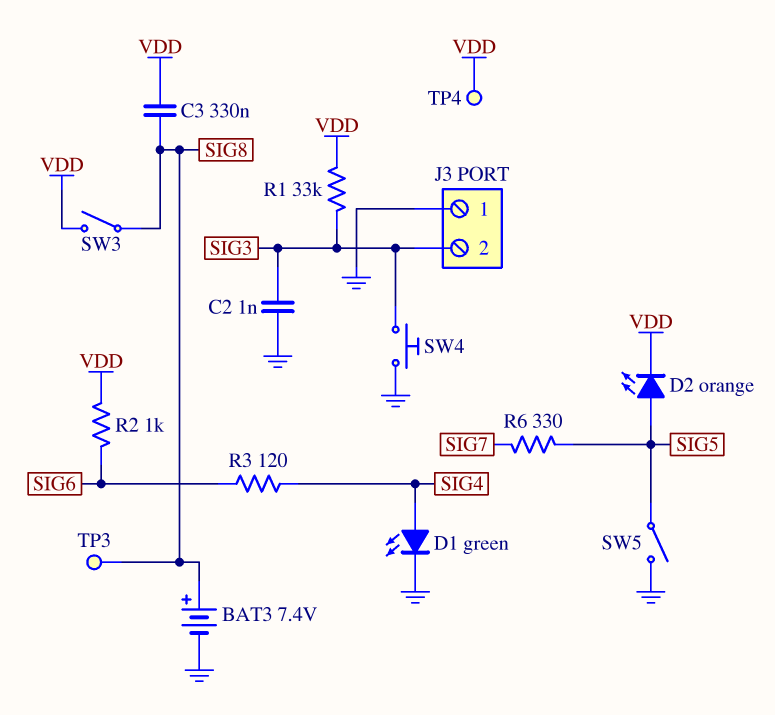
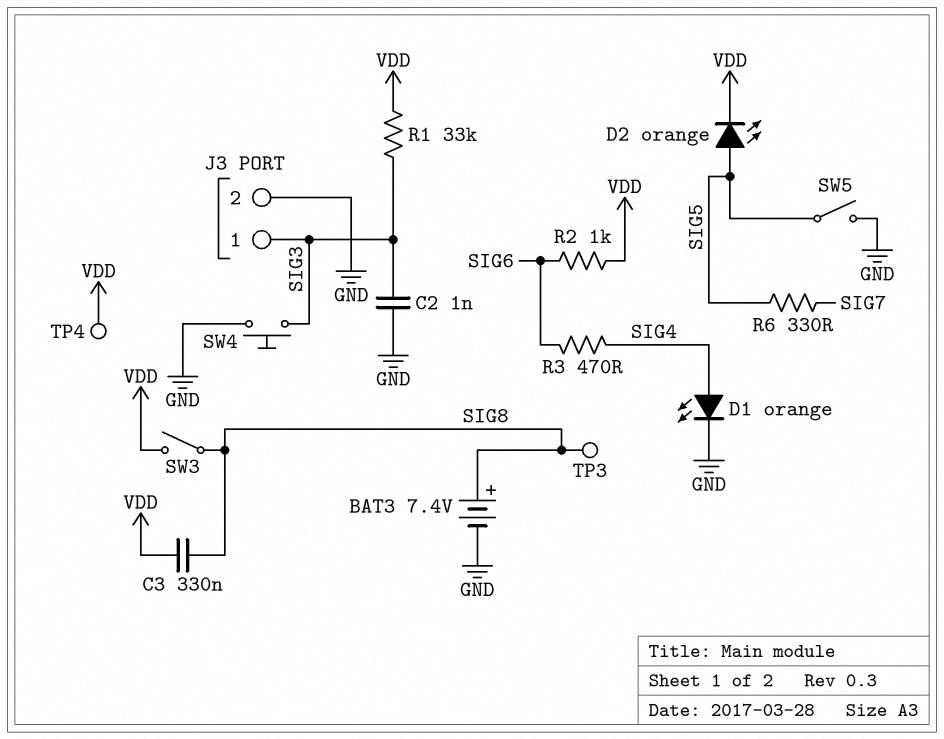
D1: LED green (A SIG4, K GND) -> LED orange (A SIG4, K GND)
J3 pin 1: GND -> SIG3
J3 pin 2: SIG3 -> GND
R3: 120 (SIG4, SIG6) -> 470 (SIG4, SIG6)

